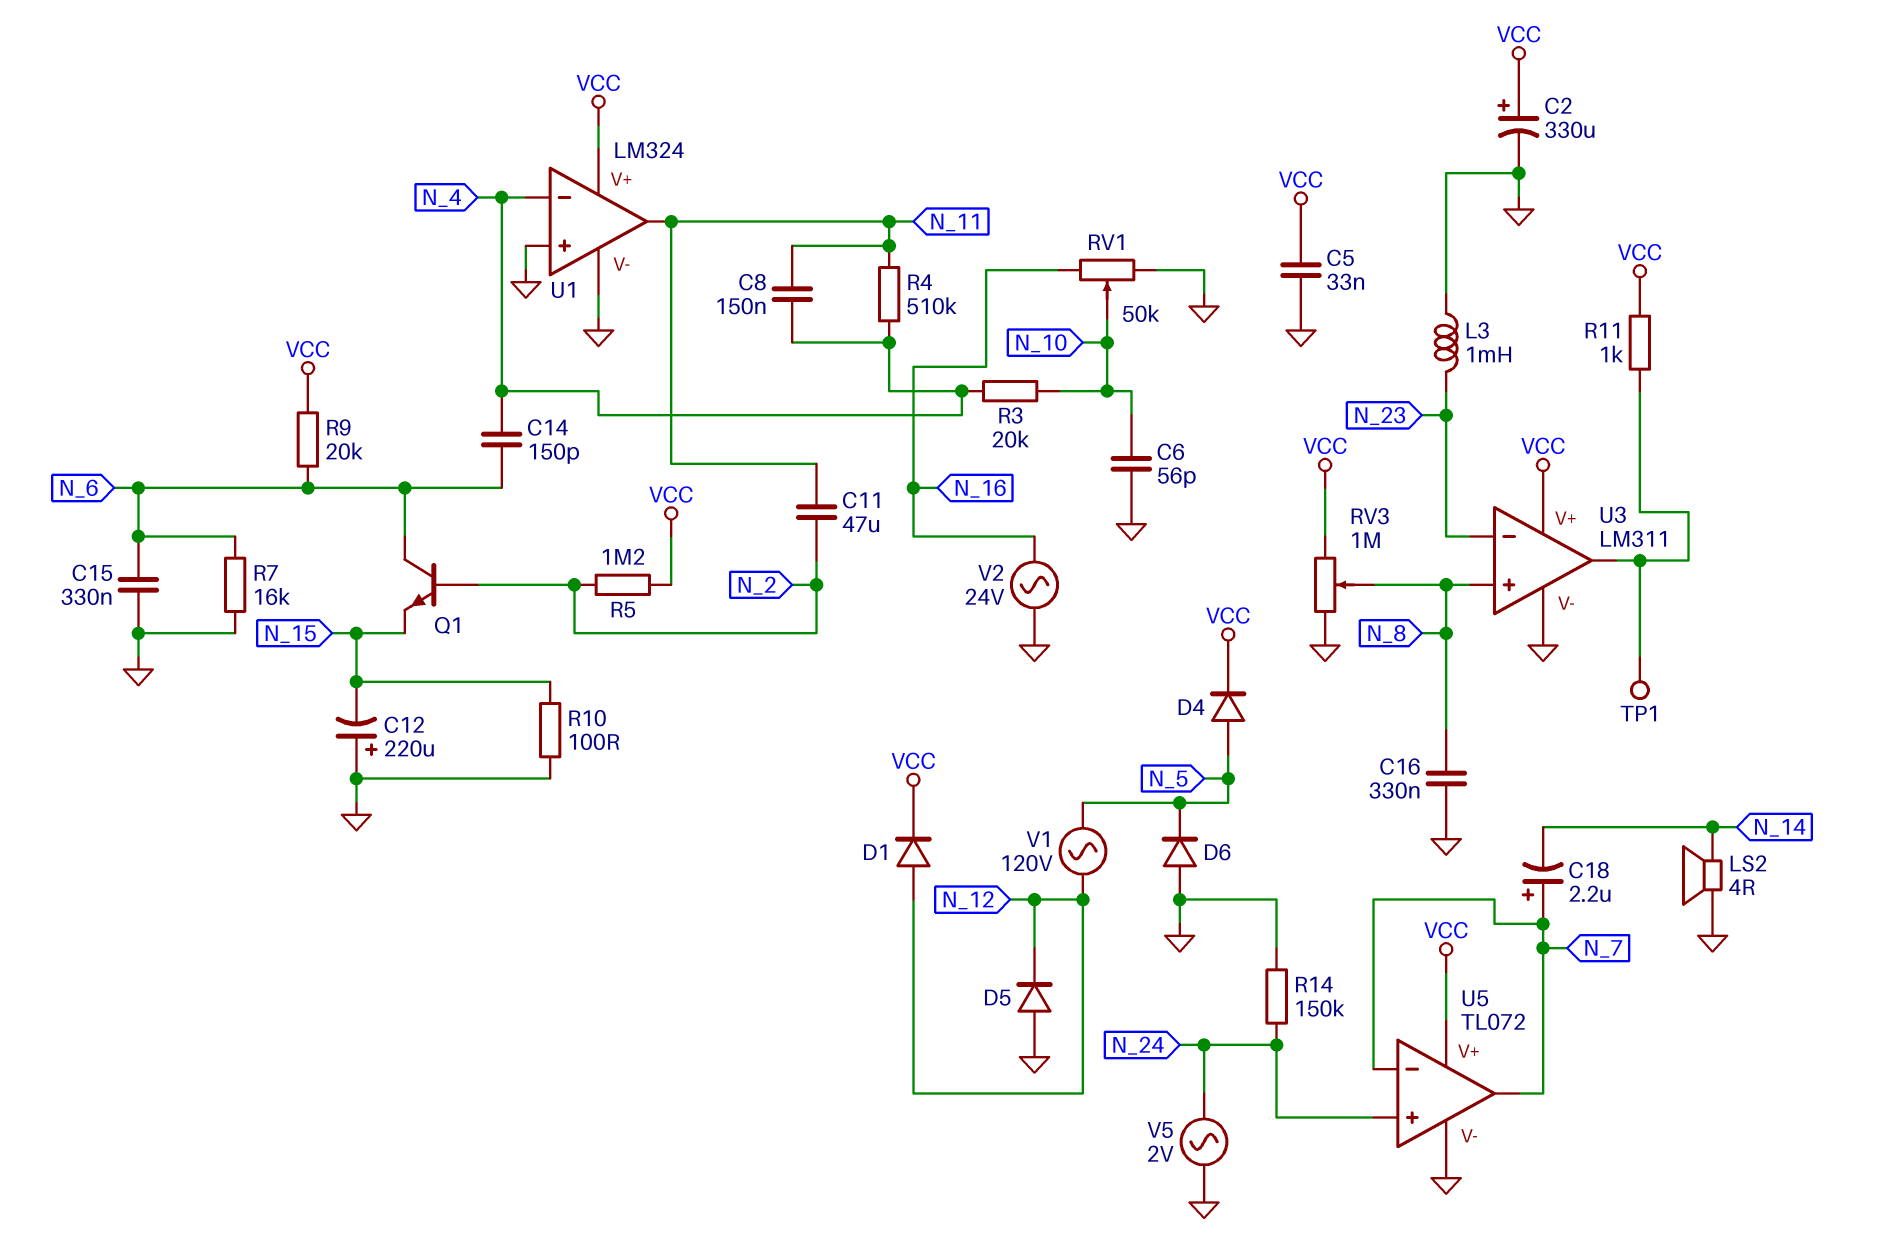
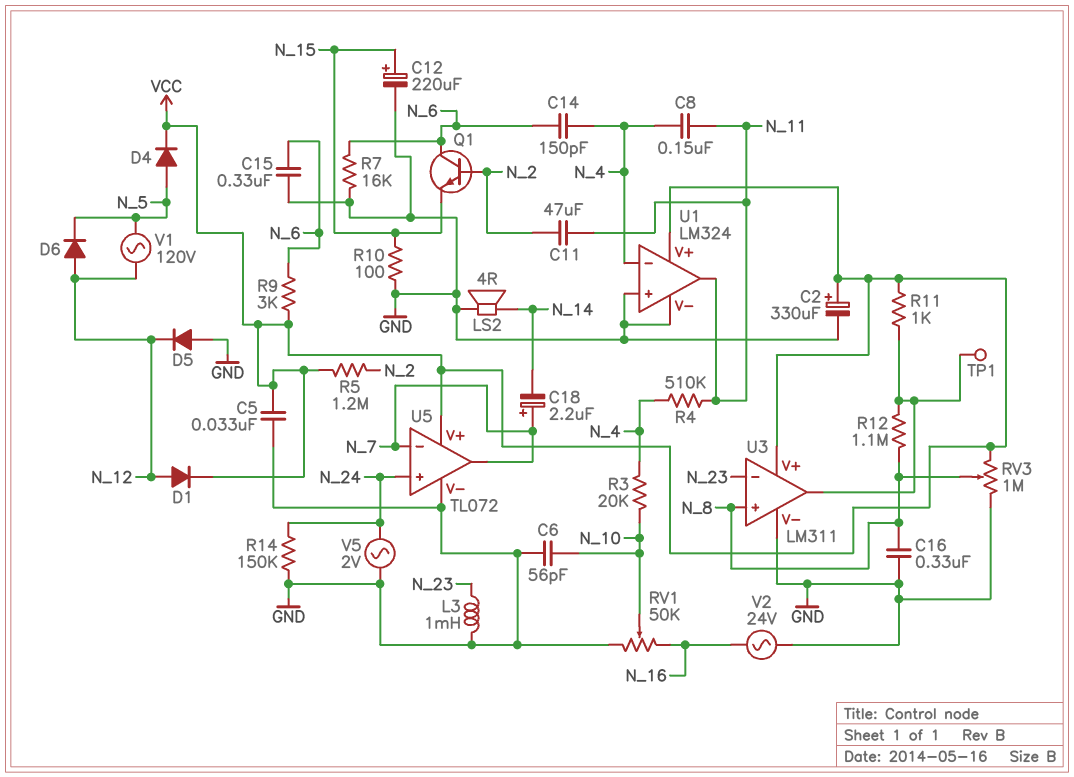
C12: 220uF (plus GND, minus N_15) -> 220uF (plus N_15, minus GND)
D6: diode (A GND, K N_5) -> diode (A N_12, K N_5)
R9: 20k (N_6, VCC) -> 3k (N_6, VCC)
R12: none -> 1.1M (N_8, U3/out)

